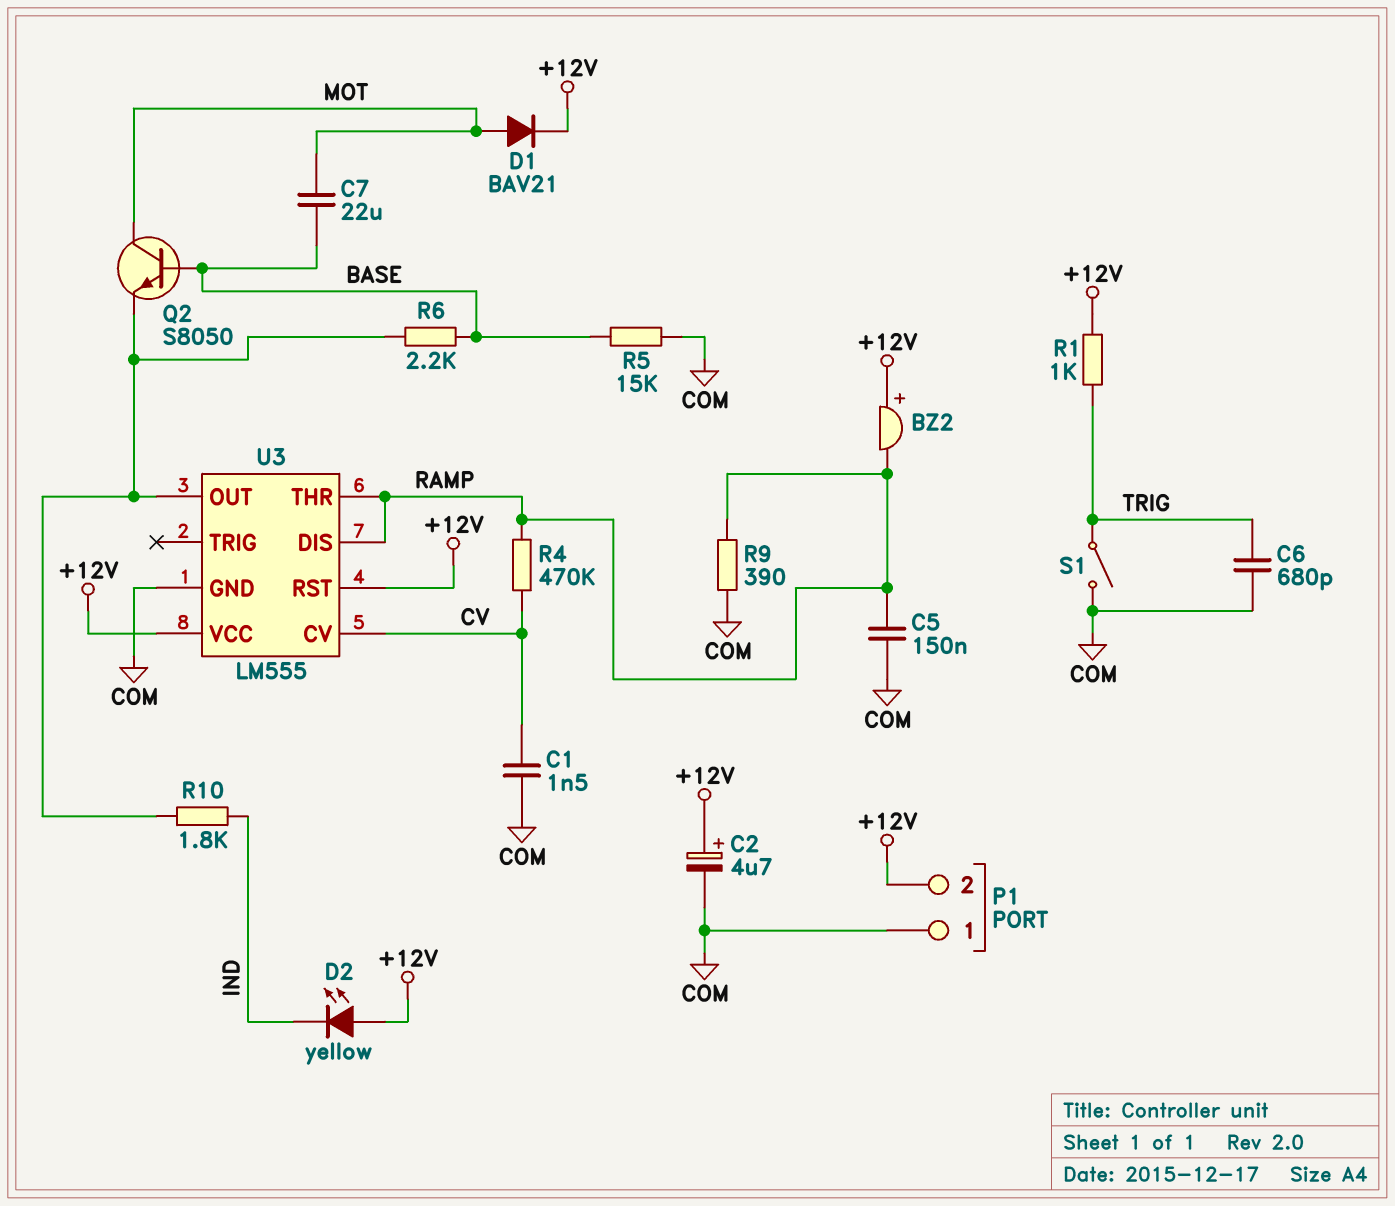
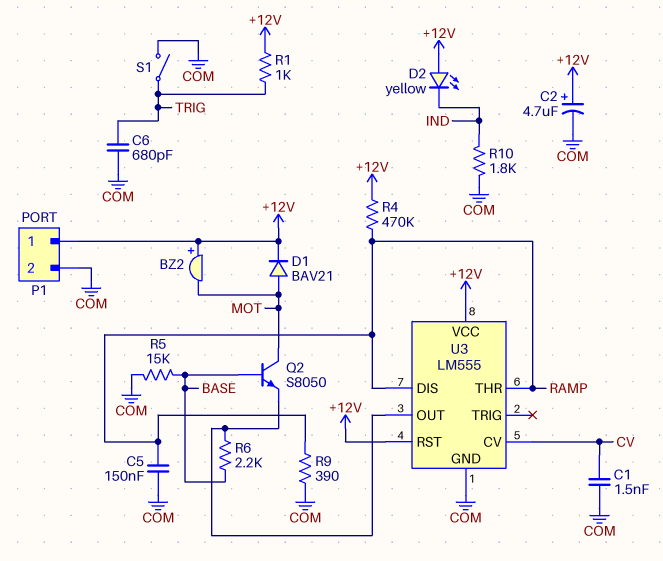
BZ2: buzzer (plus +12V, minus RAMP) -> buzzer (plus +12V, minus MOT)
C7: 22uF (BASE, MOT) -> none
P1 pin 1: COM -> +12V
P1 pin 2: +12V -> COM
R4: 470k (CV, RAMP) -> 470k (+12V, RAMP)
R10: 1.8k (IND, U3/OUT) -> 1.8k (COM, IND)

